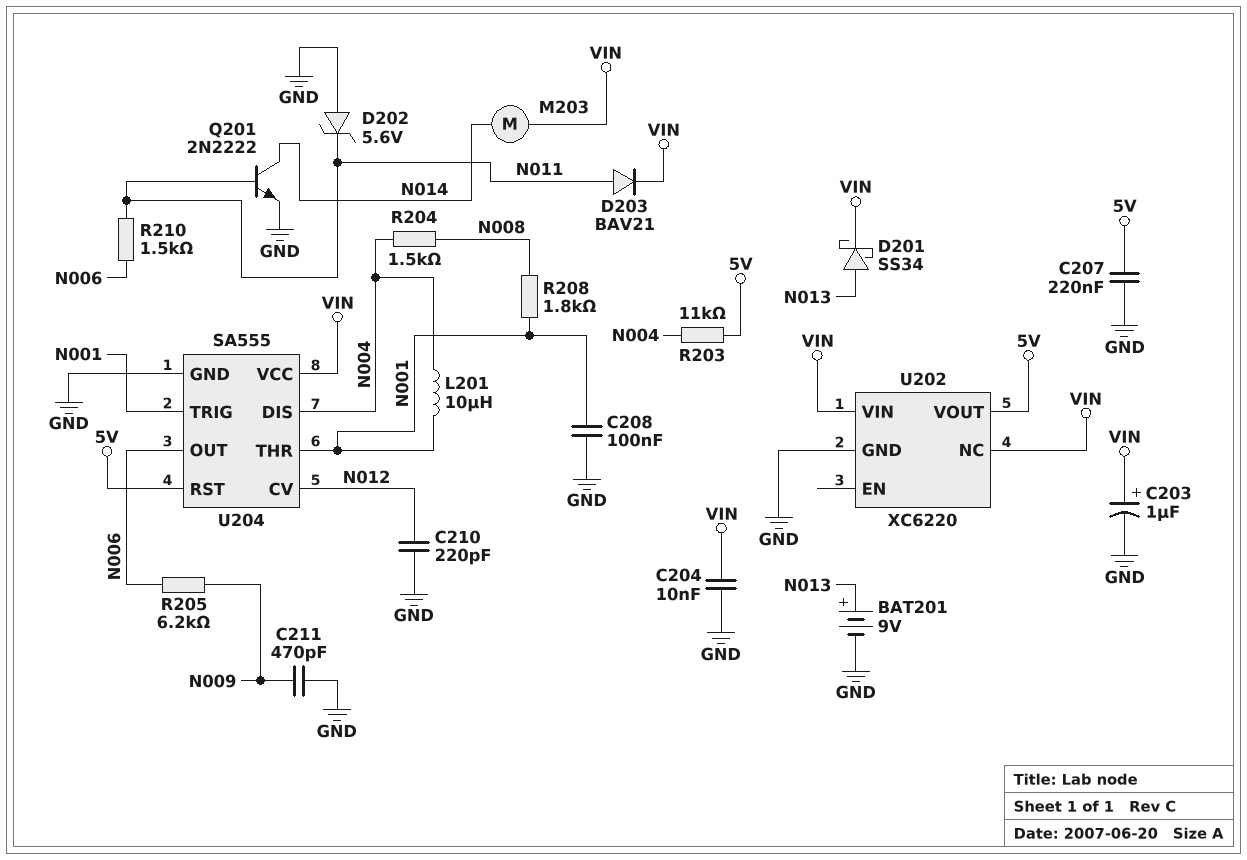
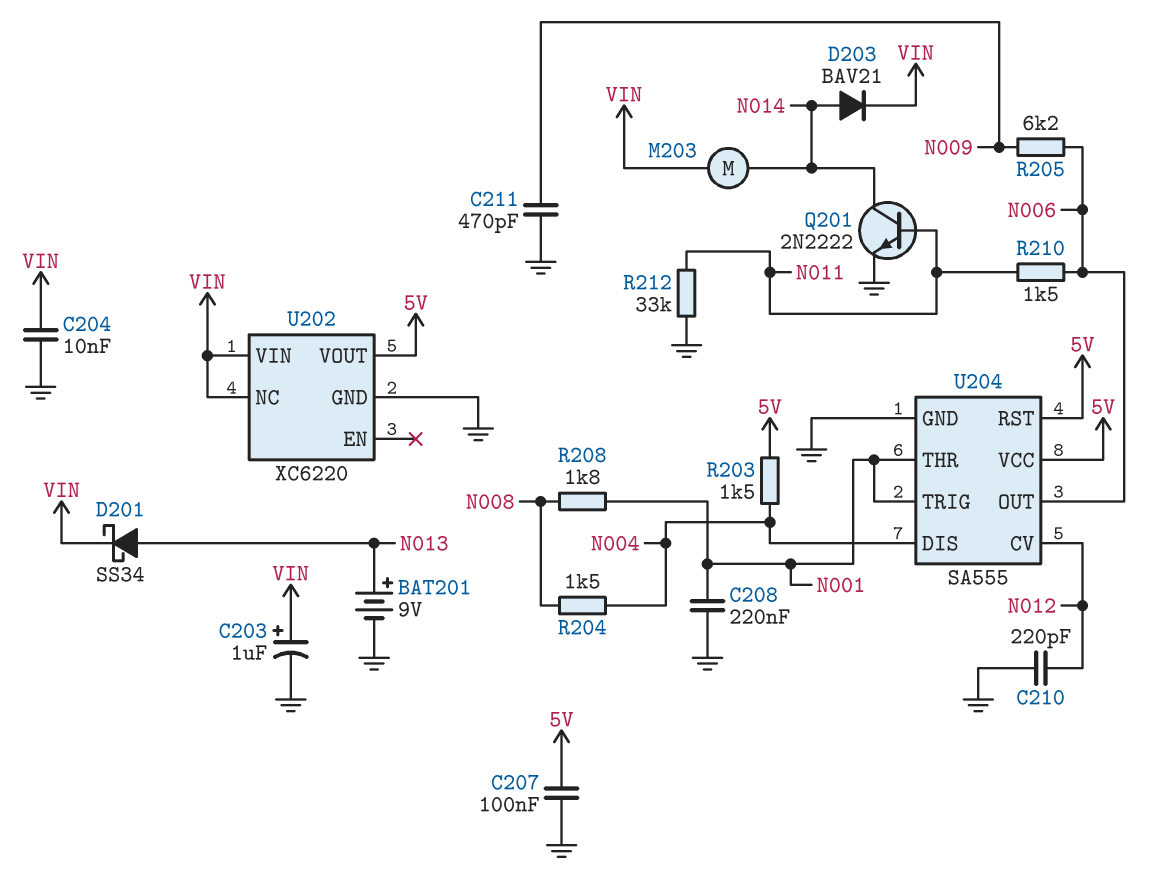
C207: 220nF (5V, GND) -> 100nF (5V, GND)
C208: 100nF (GND, N001) -> 220nF (GND, N001)
D202: zener 5.6V (A GND, K N011) -> none
D203: diode BAV21 (A N011, K VIN) -> diode BAV21 (A N014, K VIN)
L201: 10uH (N001, N004) -> none
R203: 11k (5V, N004) -> 1.5k (5V, N004)
R212: none -> 33k (GND, N011)
U204 pin VCC: VIN -> 5V

